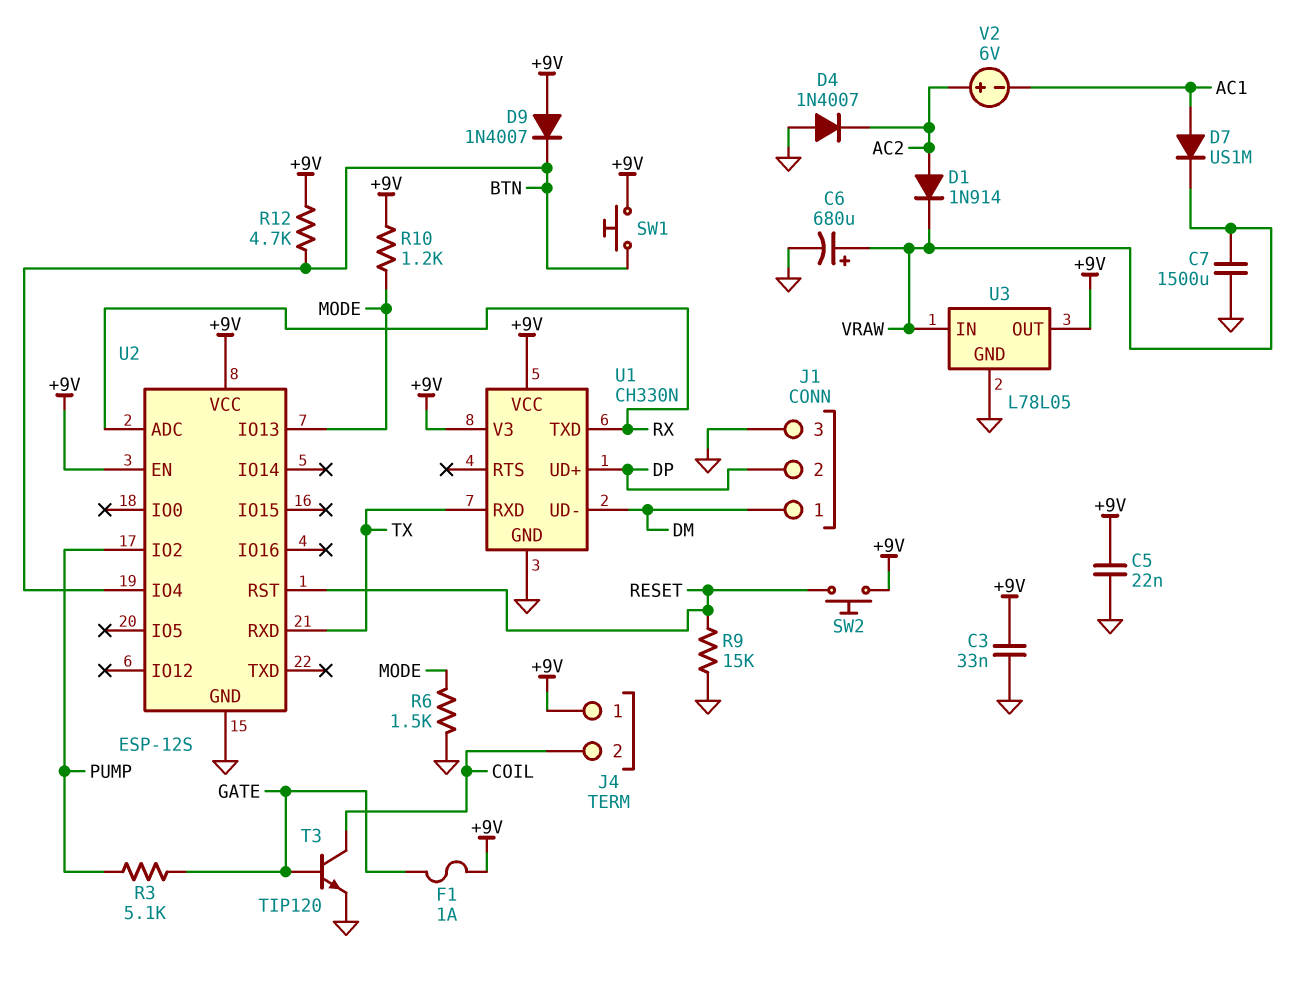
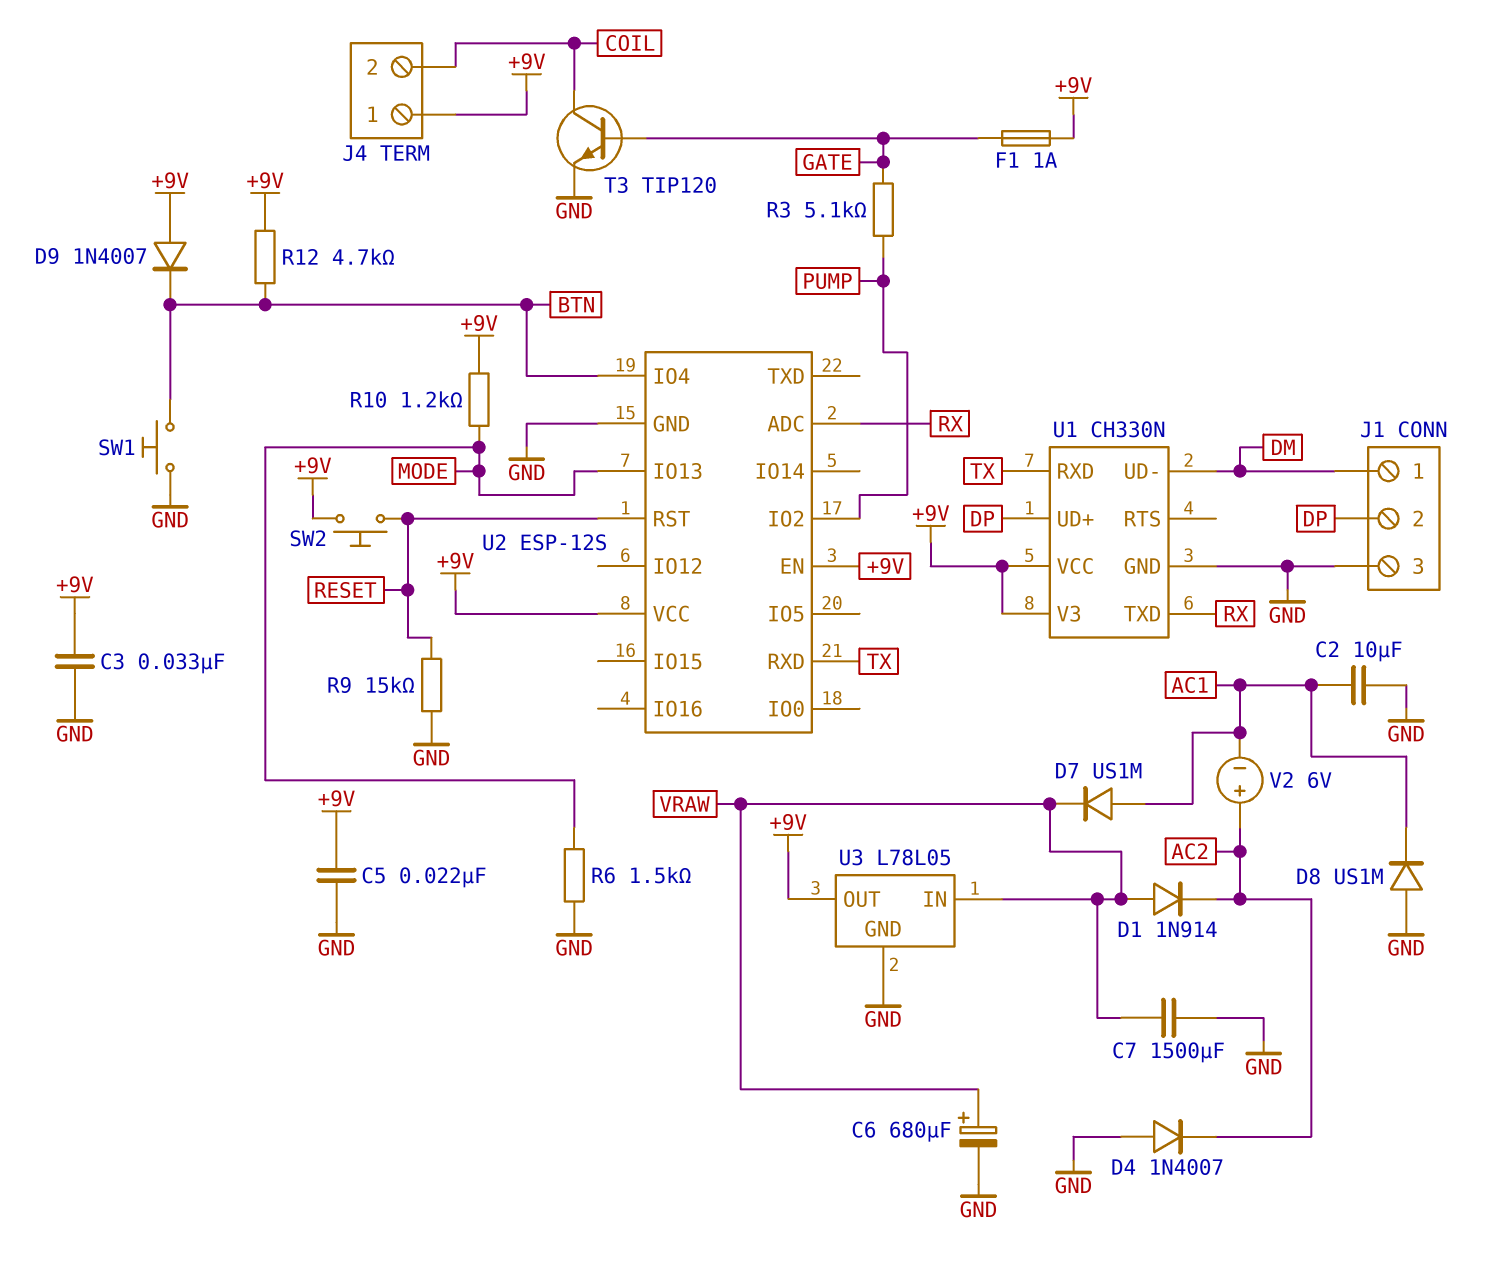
C2: none -> 10uF (AC1, GND)
D1: diode 1N914 (A AC2, K VRAW) -> diode 1N914 (A VRAW, K AC2)
D8: none -> diode US1M (A GND, K AC1)
SW1: button (+9V, BTN) -> button (BTN, GND)

